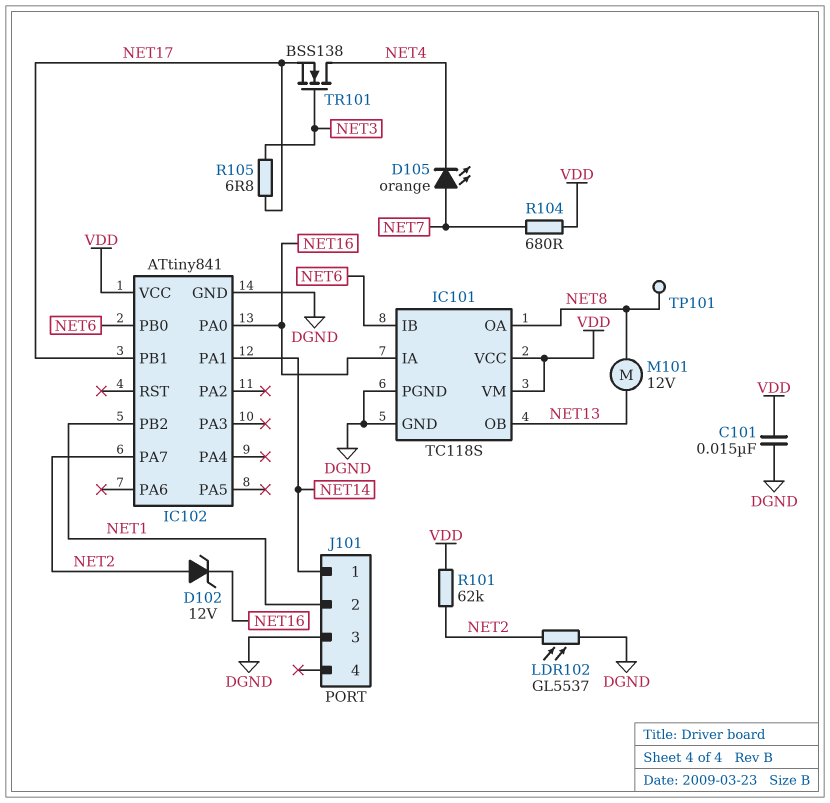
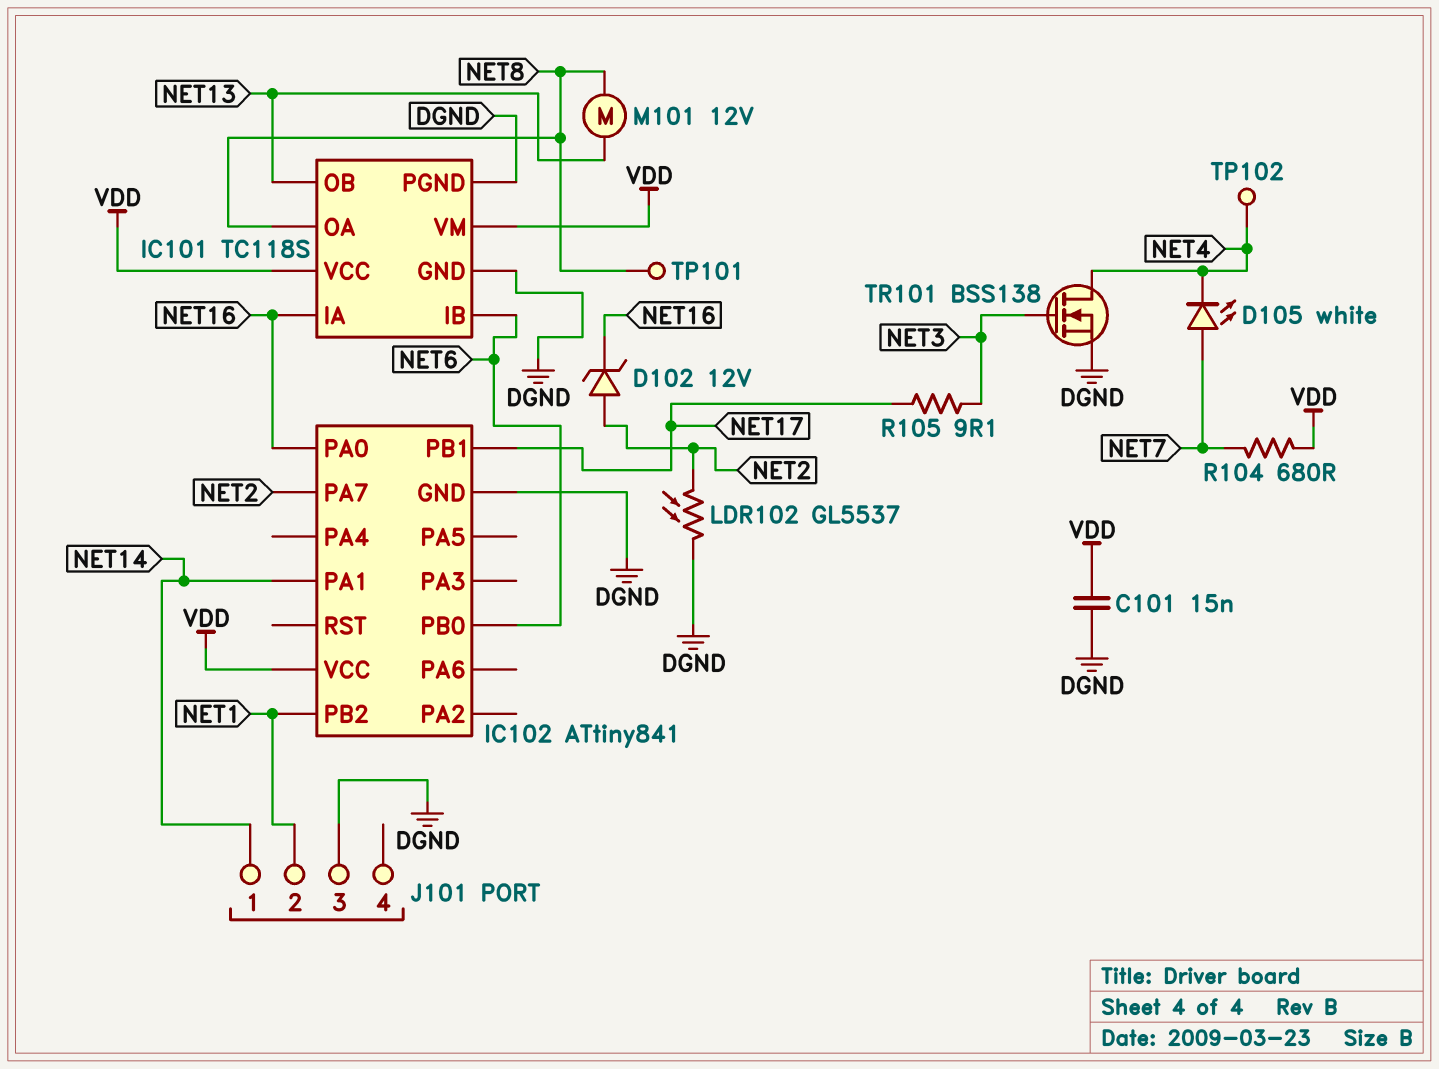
D105: LED orange (A NET7, K NET4) -> LED white (A NET7, K NET4)
R101: 62k (NET2, VDD) -> none
R105: 6.8 (NET3, NET17) -> 9.1 (NET3, NET17)
TP102: none -> test point (NET4)
TR101: NMOS BSS138 (G NET3, D NET4, S NET17) -> NMOS BSS138 (G NET3, D NET4, S DGND)

